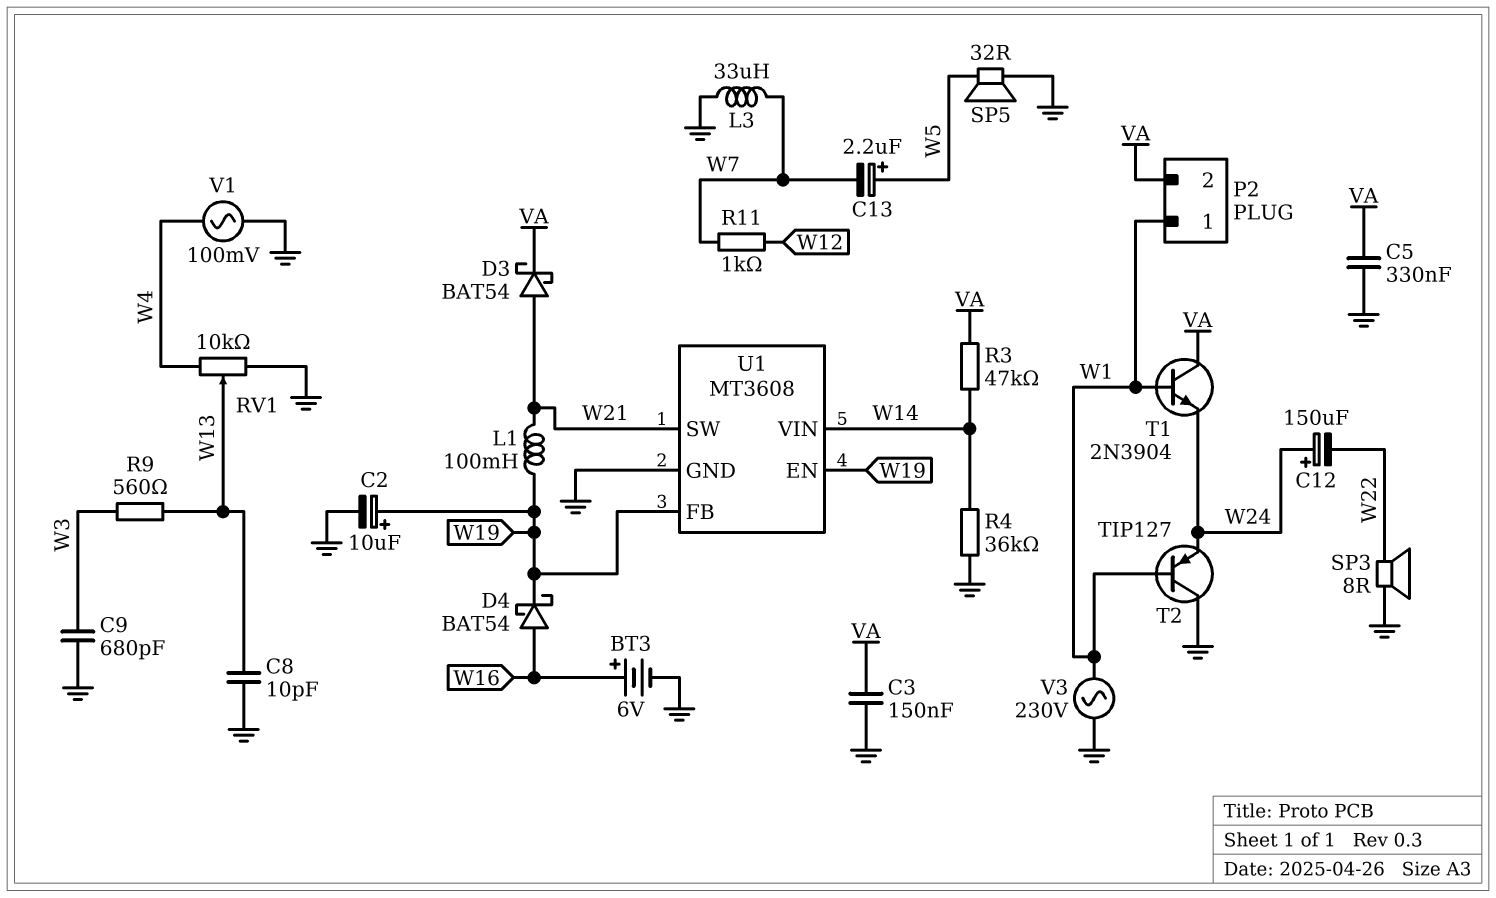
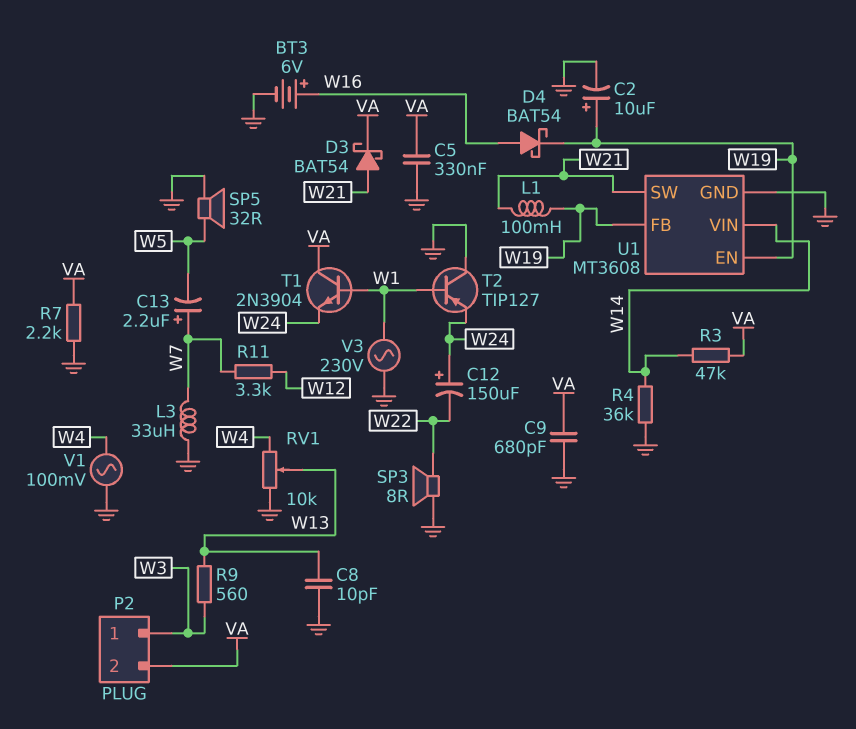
C3: 150nF (GND, VA) -> none
C9: 680pF (GND, W3) -> 680pF (GND, VA)
C13: 2.2uF (plus W5, minus W7) -> 2.2uF (plus W7, minus W5)
P2 pin 1: W1 -> W3
R7: none -> 2.2k (GND, VA)
R11: 1k (W7, W12) -> 3.3k (W7, W12)

